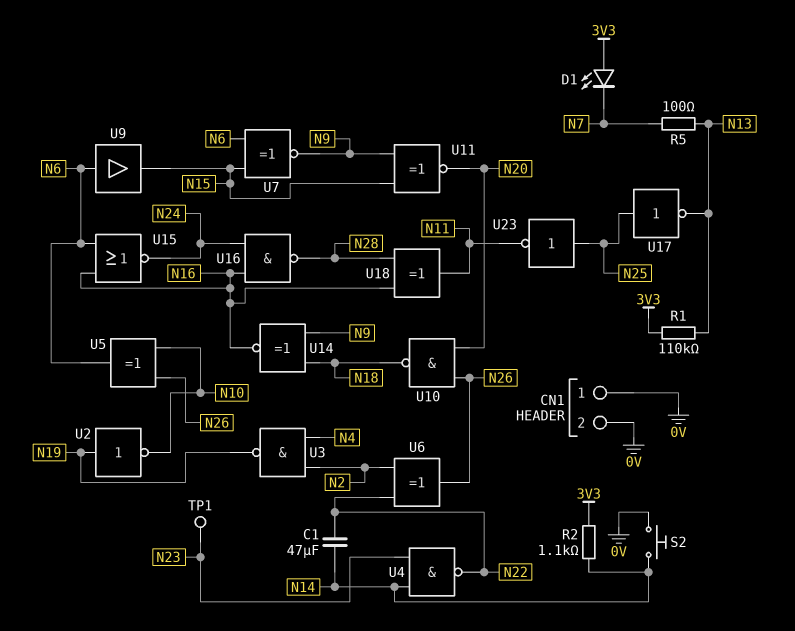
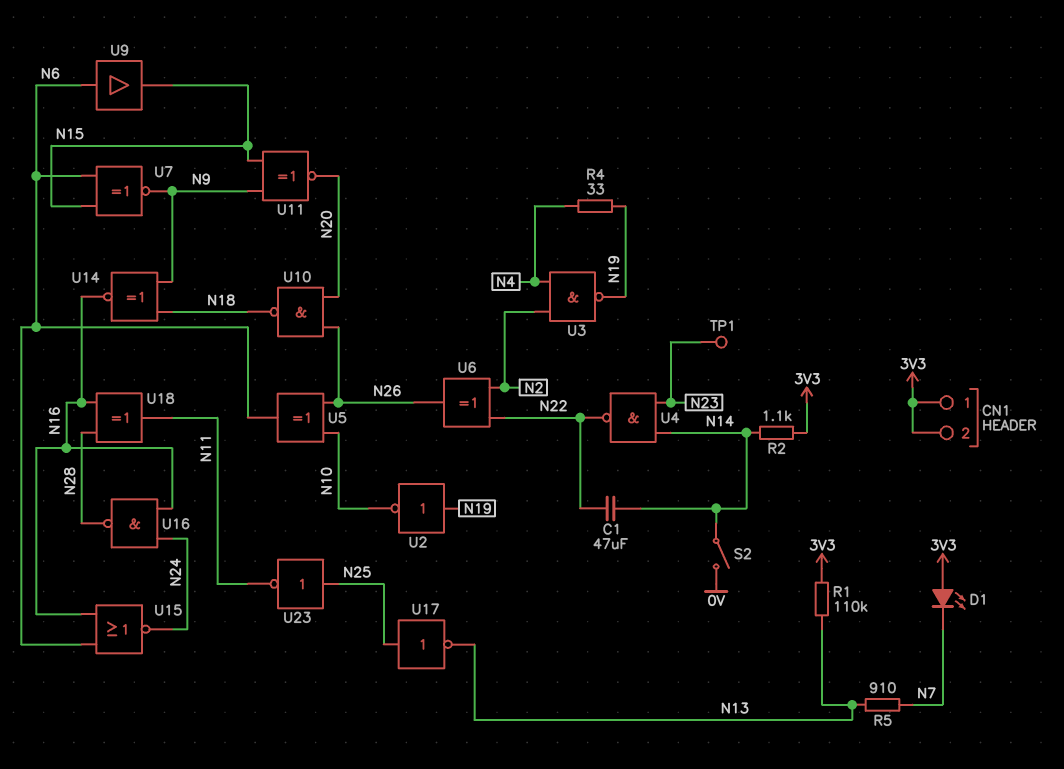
CN1 pin 1: 0V -> 3V3
CN1 pin 2: 0V -> 3V3
R4: none -> 33 (N4, N19)
R5: 100 (N7, N13) -> 910 (N7, N13)
S2: button (0V, N14) -> switch (0V, N14)

